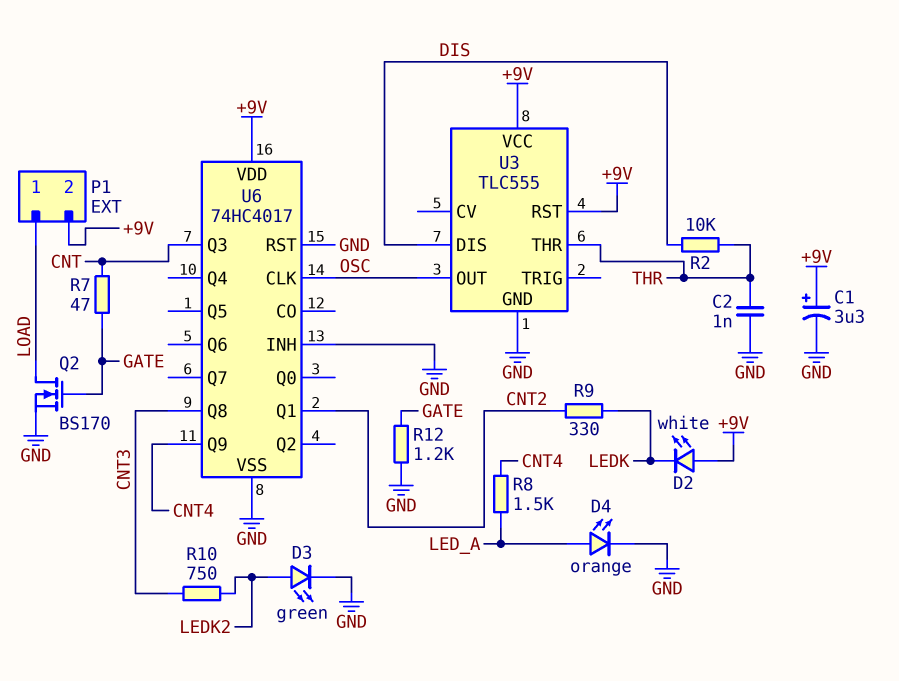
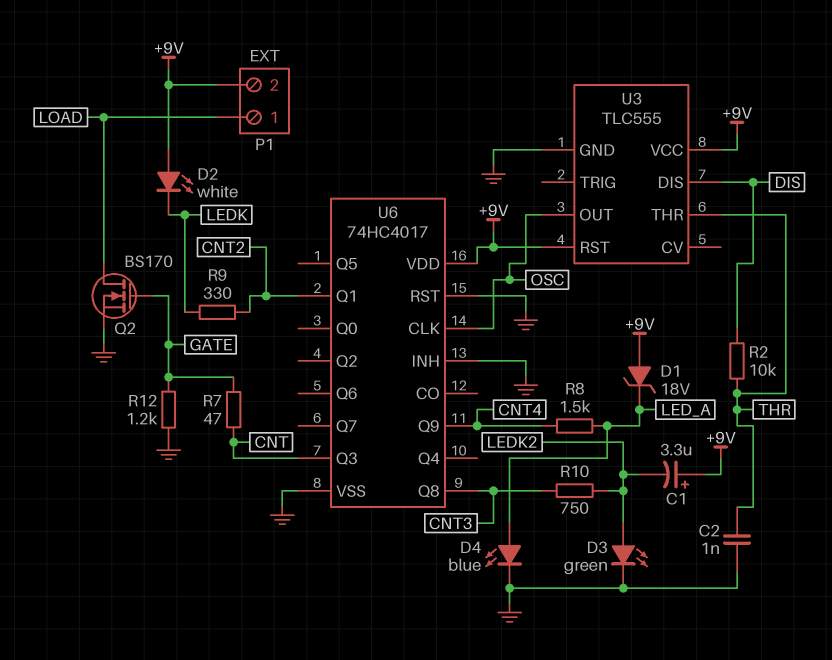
C1: 3.3uF (plus +9V, minus GND) -> 3.3uF (plus +9V, minus LEDK2)
D1: none -> zener 18V (A +9V, K LED_A)
D4: LED orange (A LED_A, K GND) -> LED blue (A LED_A, K GND)

